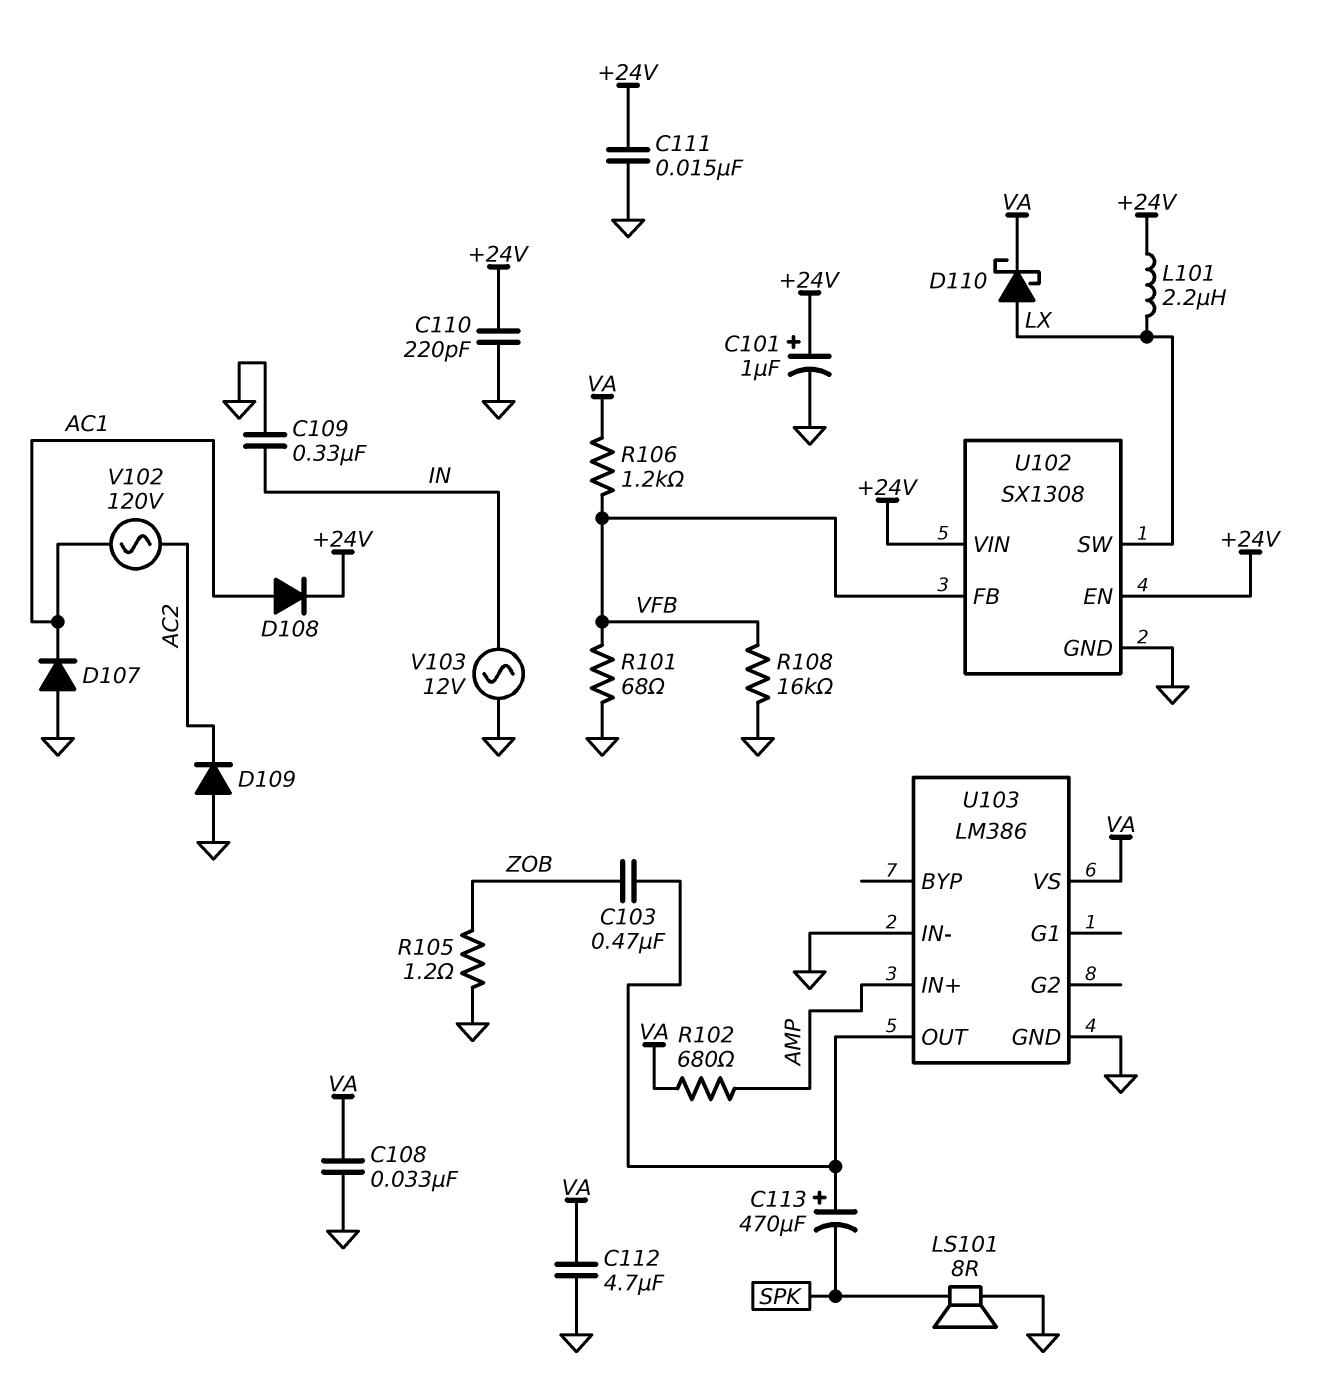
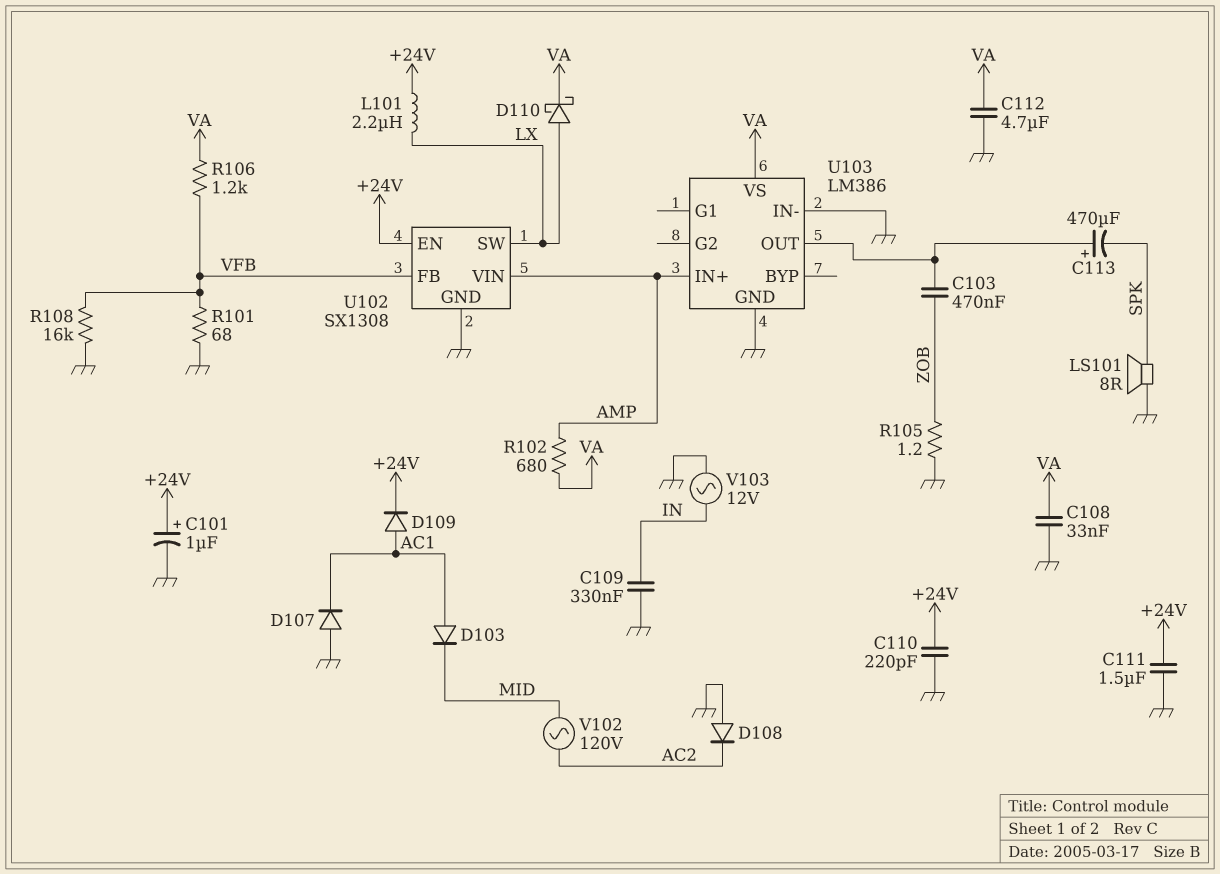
C111: 15nF (+24V, GND) -> 1.5uF (+24V, GND)
D103: none -> diode (A AC1, K MID)
D108: diode (A AC1, K +24V) -> diode (A GND, K AC2)
D109: diode (A GND, K AC2) -> diode (A AC1, K +24V)
U102 pin VIN: +24V -> AMP
V102: AC 120V (AC1, AC2) -> AC 120V (AC2, MID)

